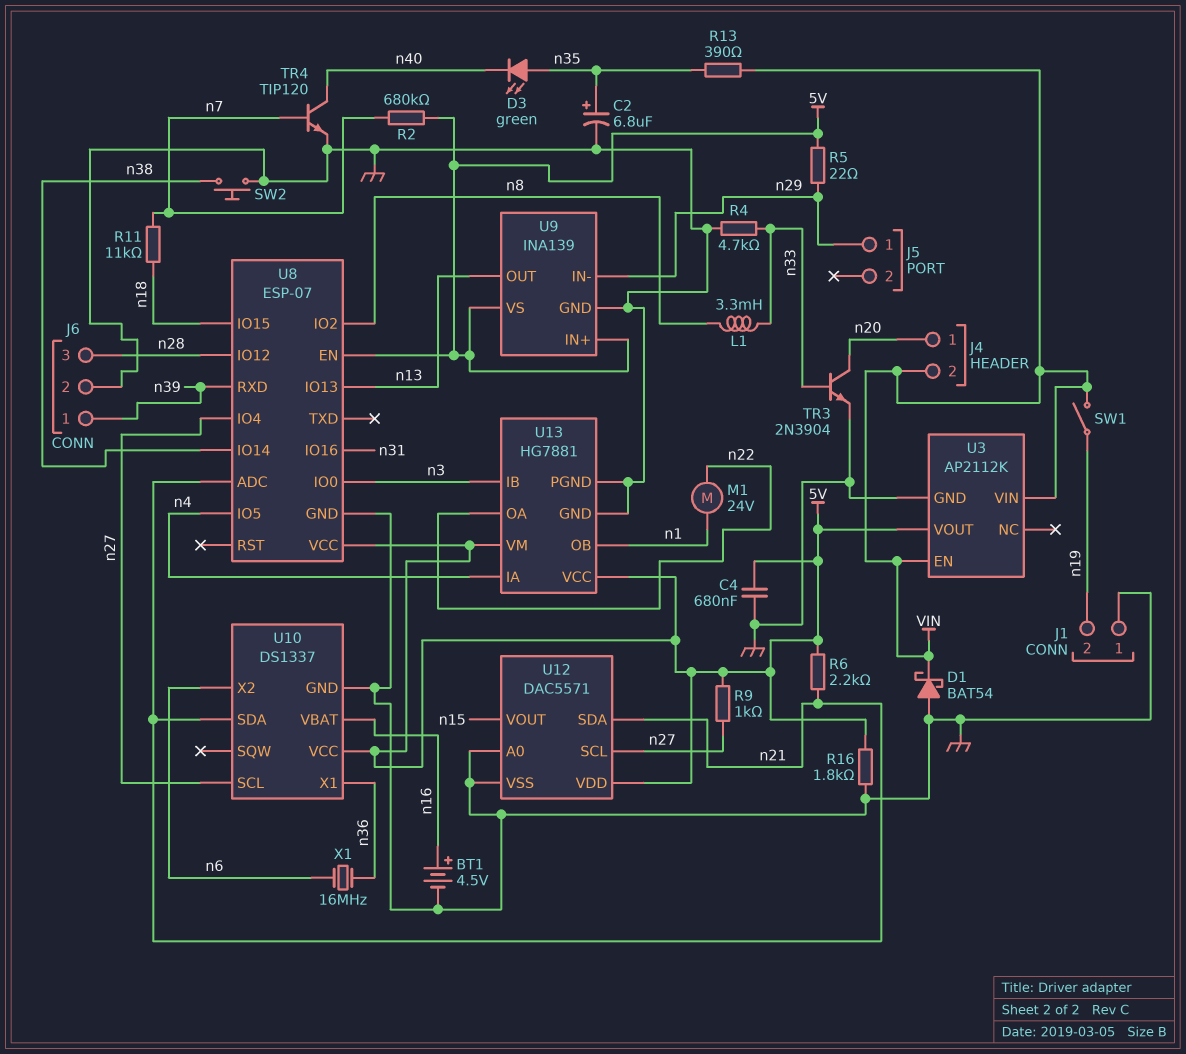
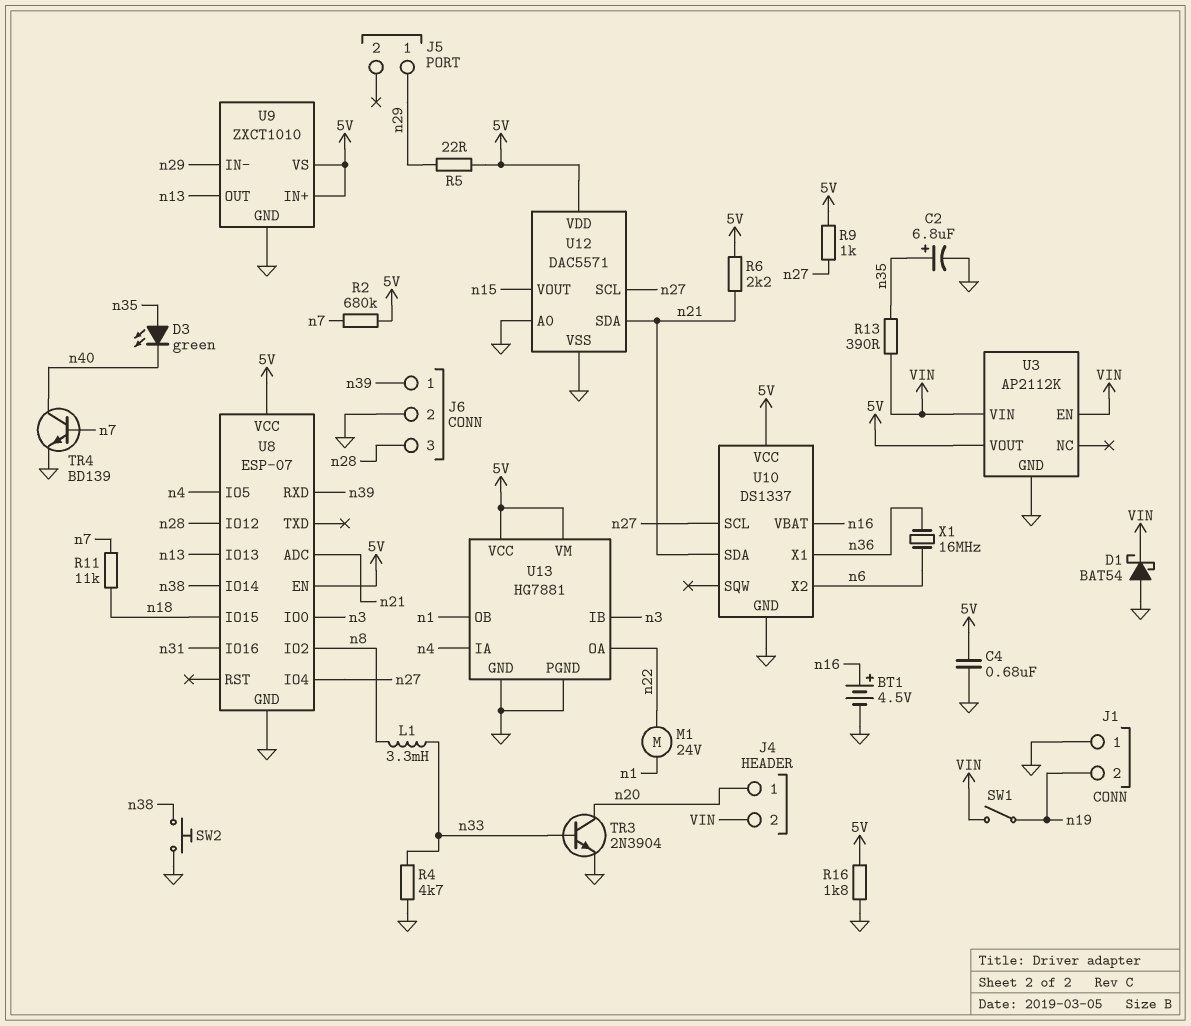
TR4: NPN TIP120 (B n7, C n40, E GND) -> NPN BD139 (B n7, C n40, E GND)
U9: INA139 -> ZXCT1010

